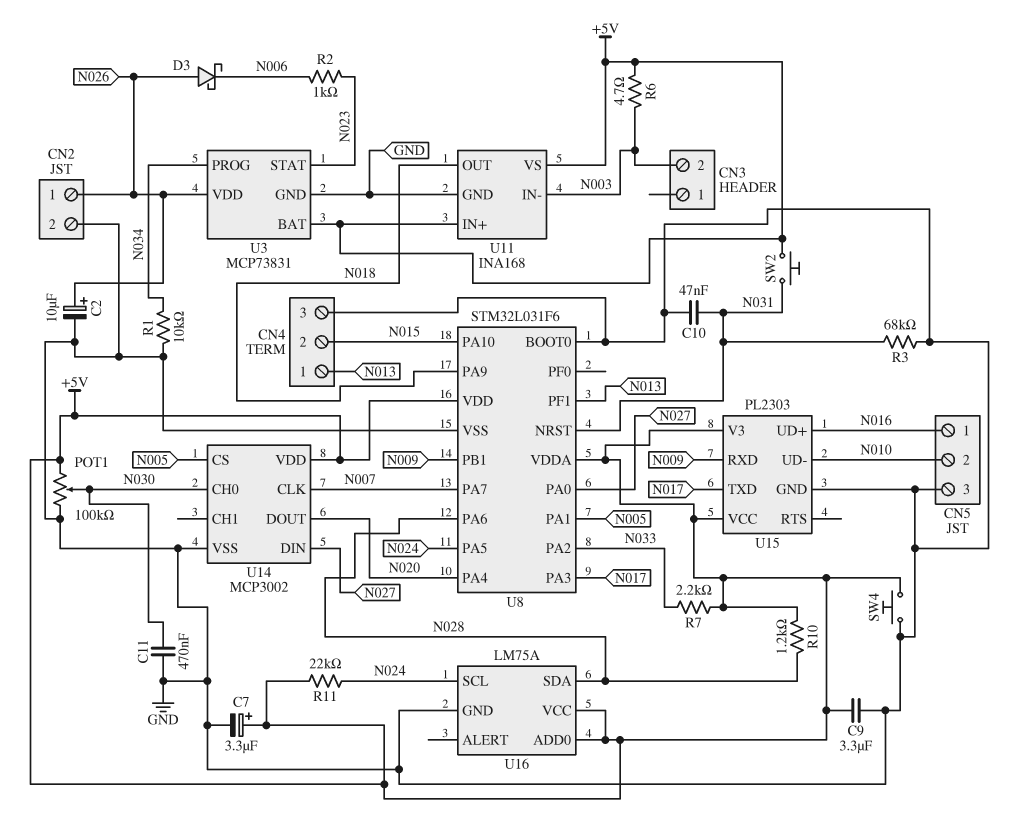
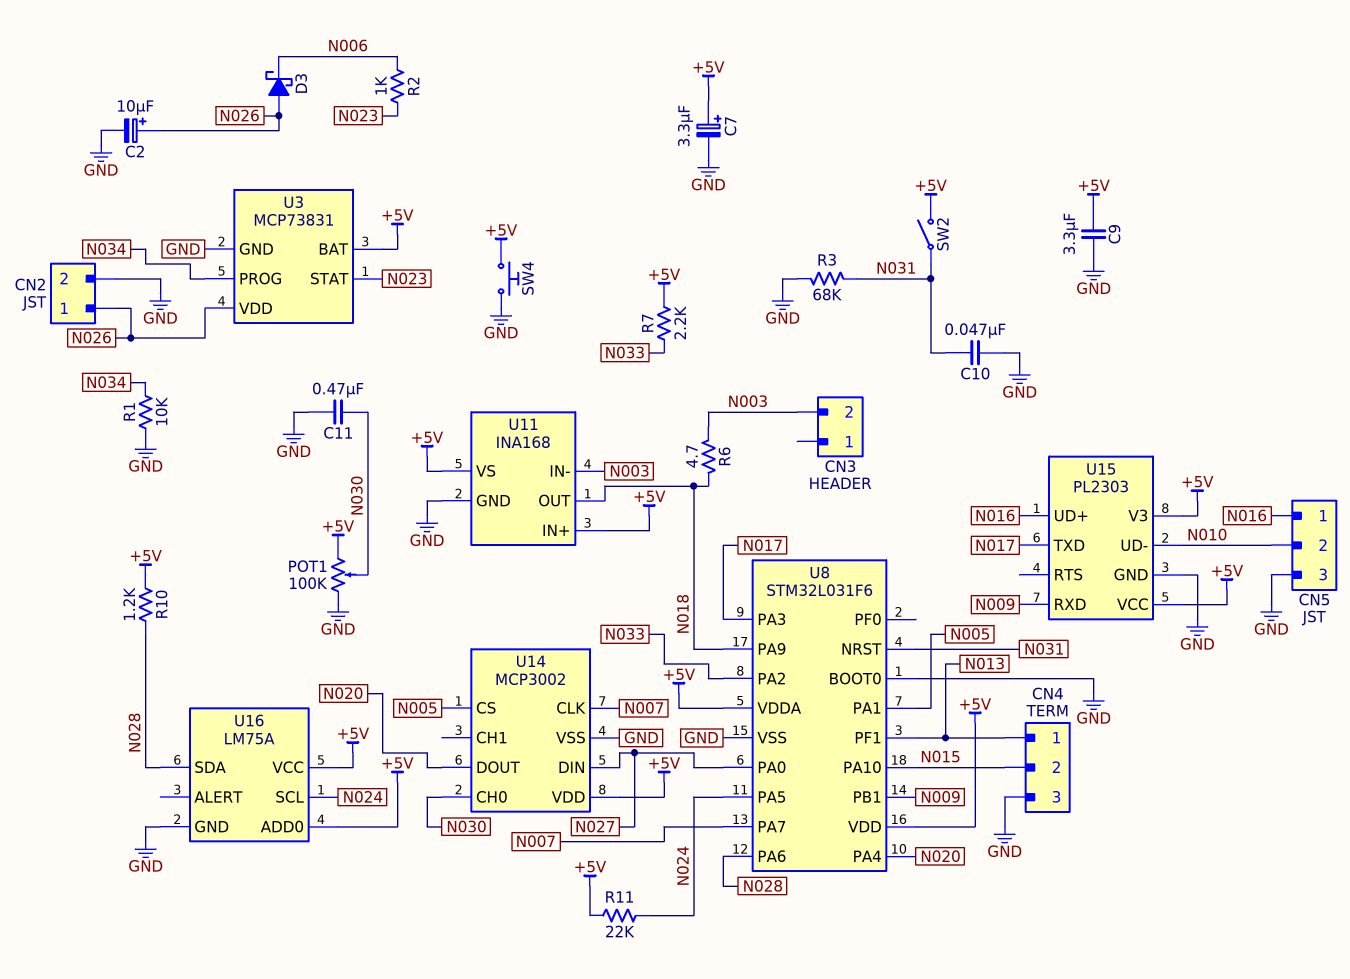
R6: 4.7 (+5V, N003) -> 4.7 (N003, N018)
SW2: button (+5V, N031) -> switch (+5V, N031)

